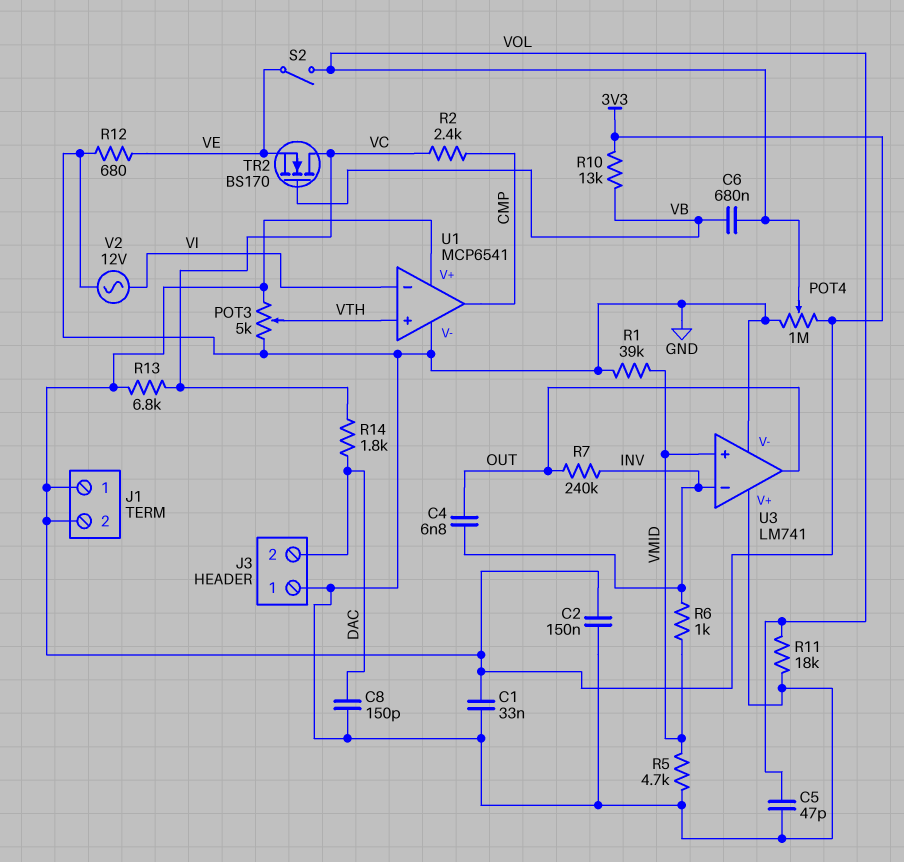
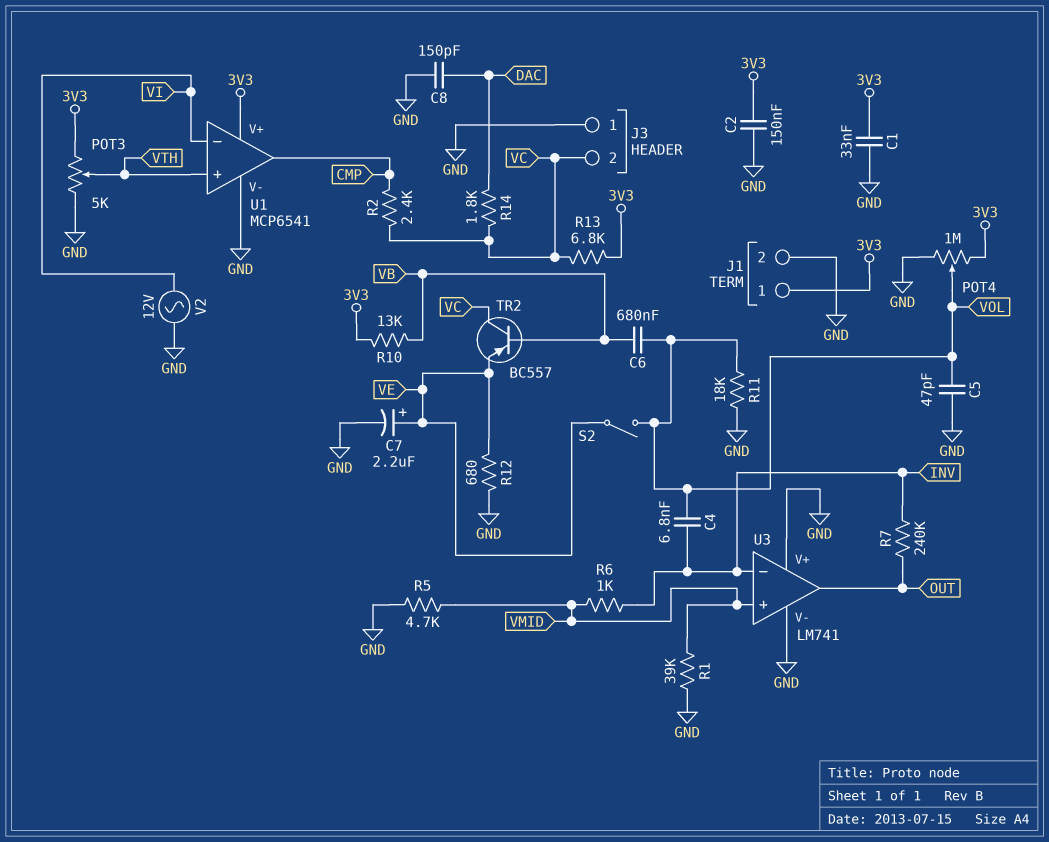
C4: 6.8nF (INV, OUT) -> 6.8nF (INV, VOL)
C7: none -> 2.2uF (plus VE, minus GND)
J1 pin 2: 3V3 -> GND
J3 pin 2: DAC -> VC
TR2: NMOS BS170 (G VB, D VC, S VE) -> PNP BC557 (B VB, C VC, E VE)

